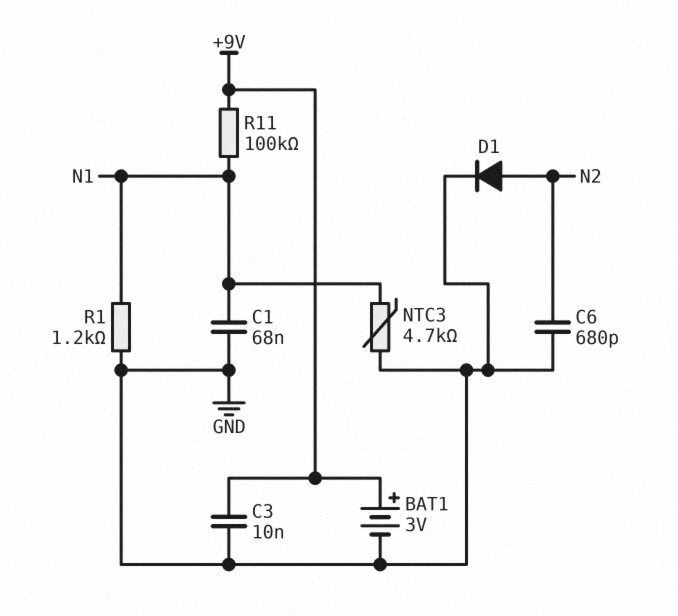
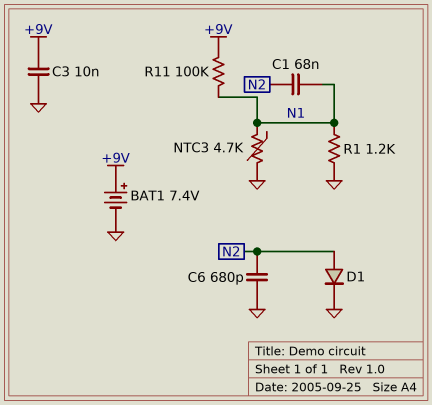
BAT1: 3V (plus +9V, minus GND) -> 7.4V (plus +9V, minus GND)
C1: 68nF (GND, N1) -> 68nF (N1, N2)

